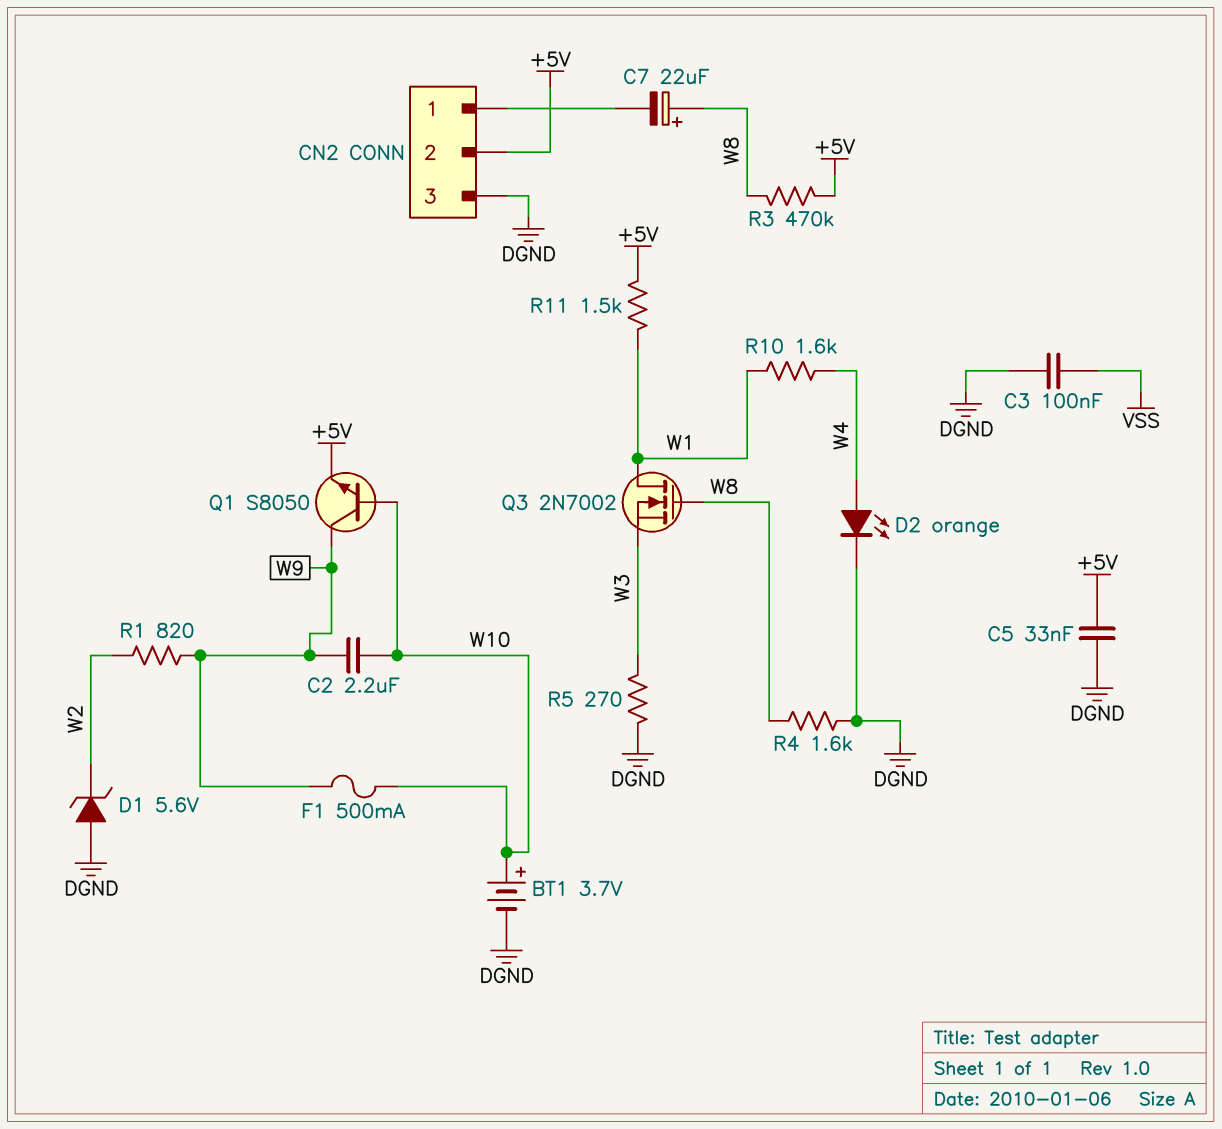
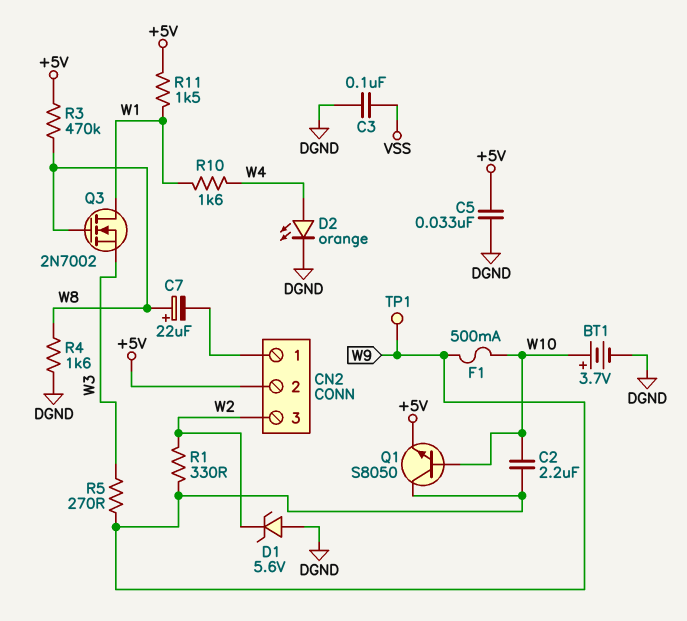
CN2 pin 3: DGND -> W2
R1: 820 (W2, W9) -> 330 (W2, W9)
R5: 270 (DGND, W3) -> 270 (W3, W9)
TP1: none -> test point (W9)

